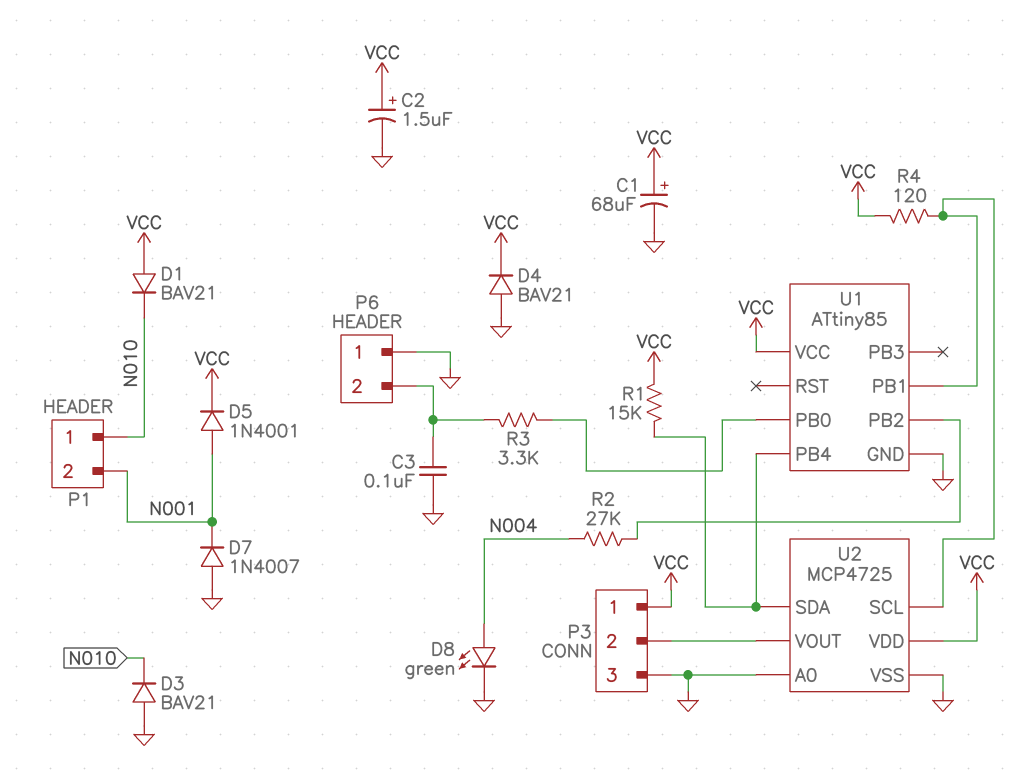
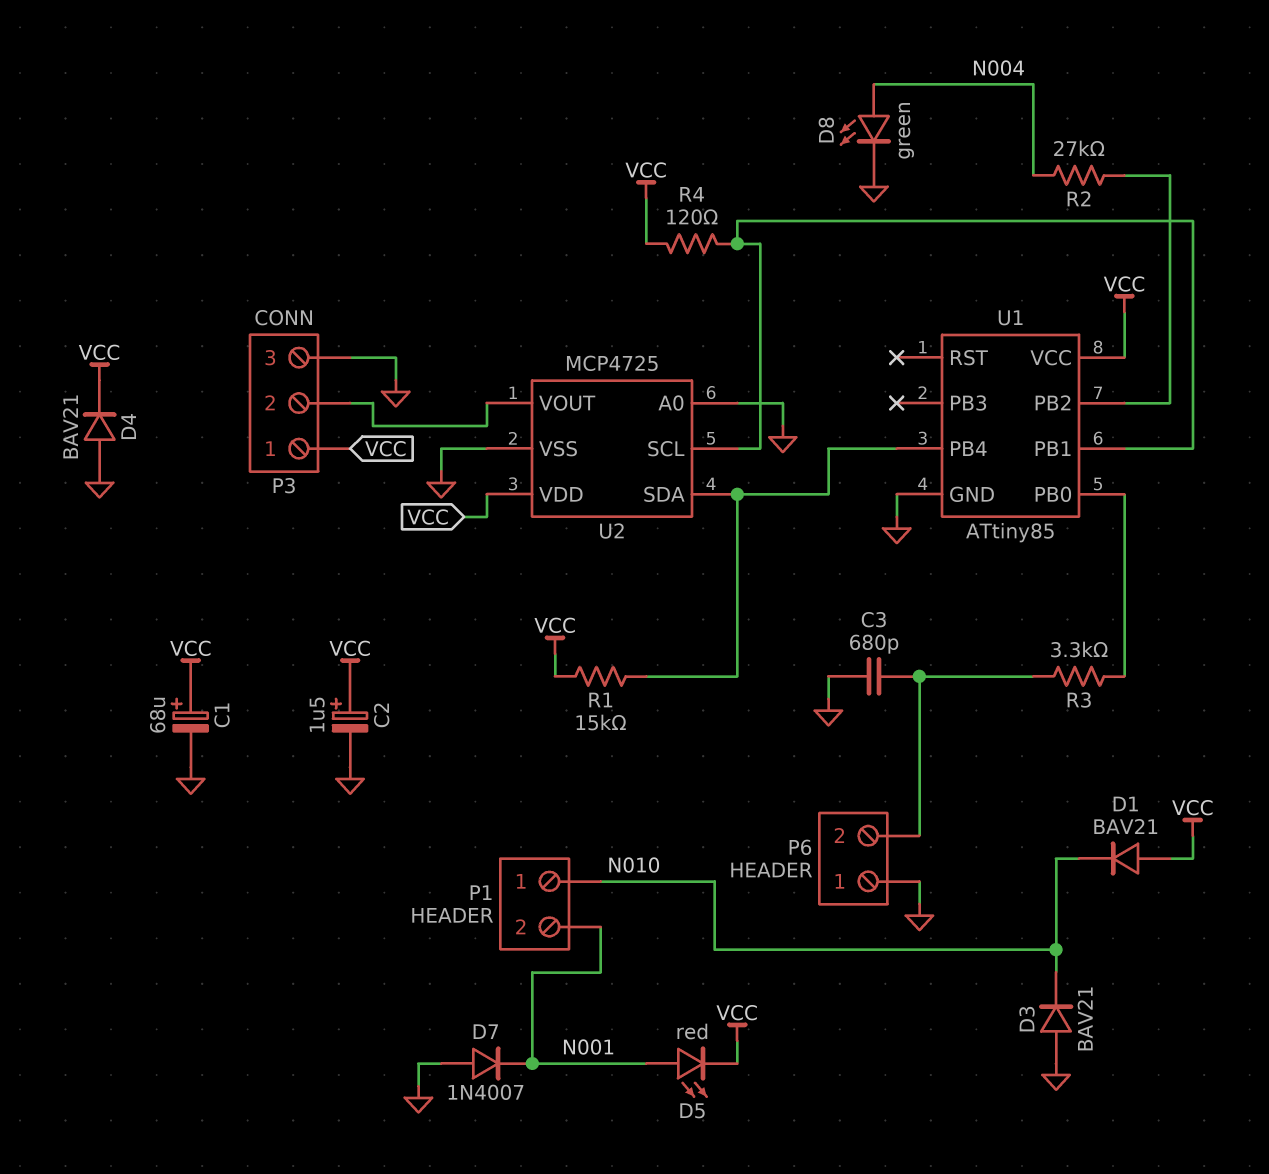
C3: 100nF (GND, P6/2) -> 680pF (GND, P6/2)
D5: diode 1N4001 (A N001, K VCC) -> LED red (A N001, K VCC)

